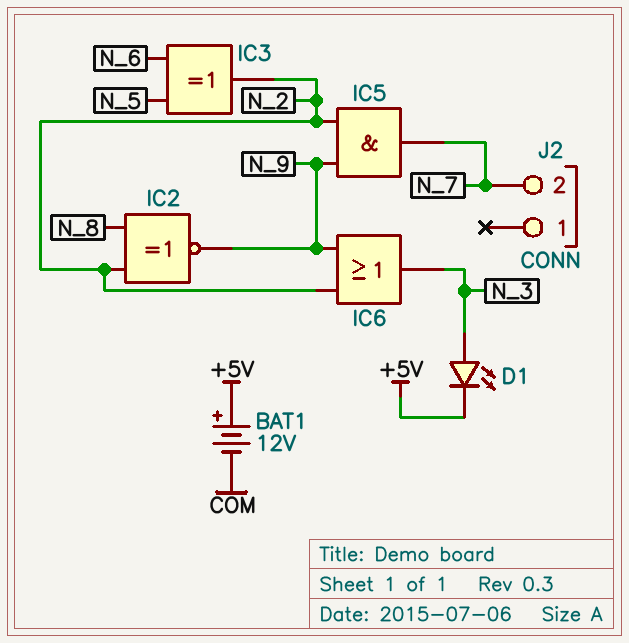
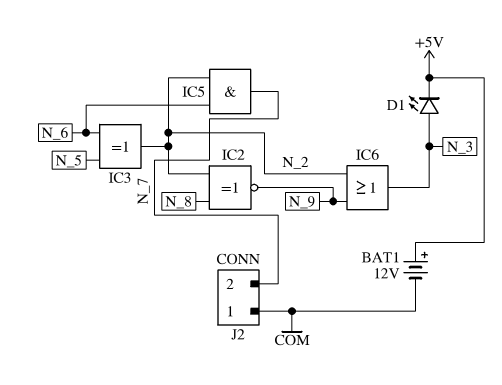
IC5: AND (in N_2, in N_9, out N_7) -> AND (in N_2, in N_6, out N_7)
J2 pin 1: none -> COM

